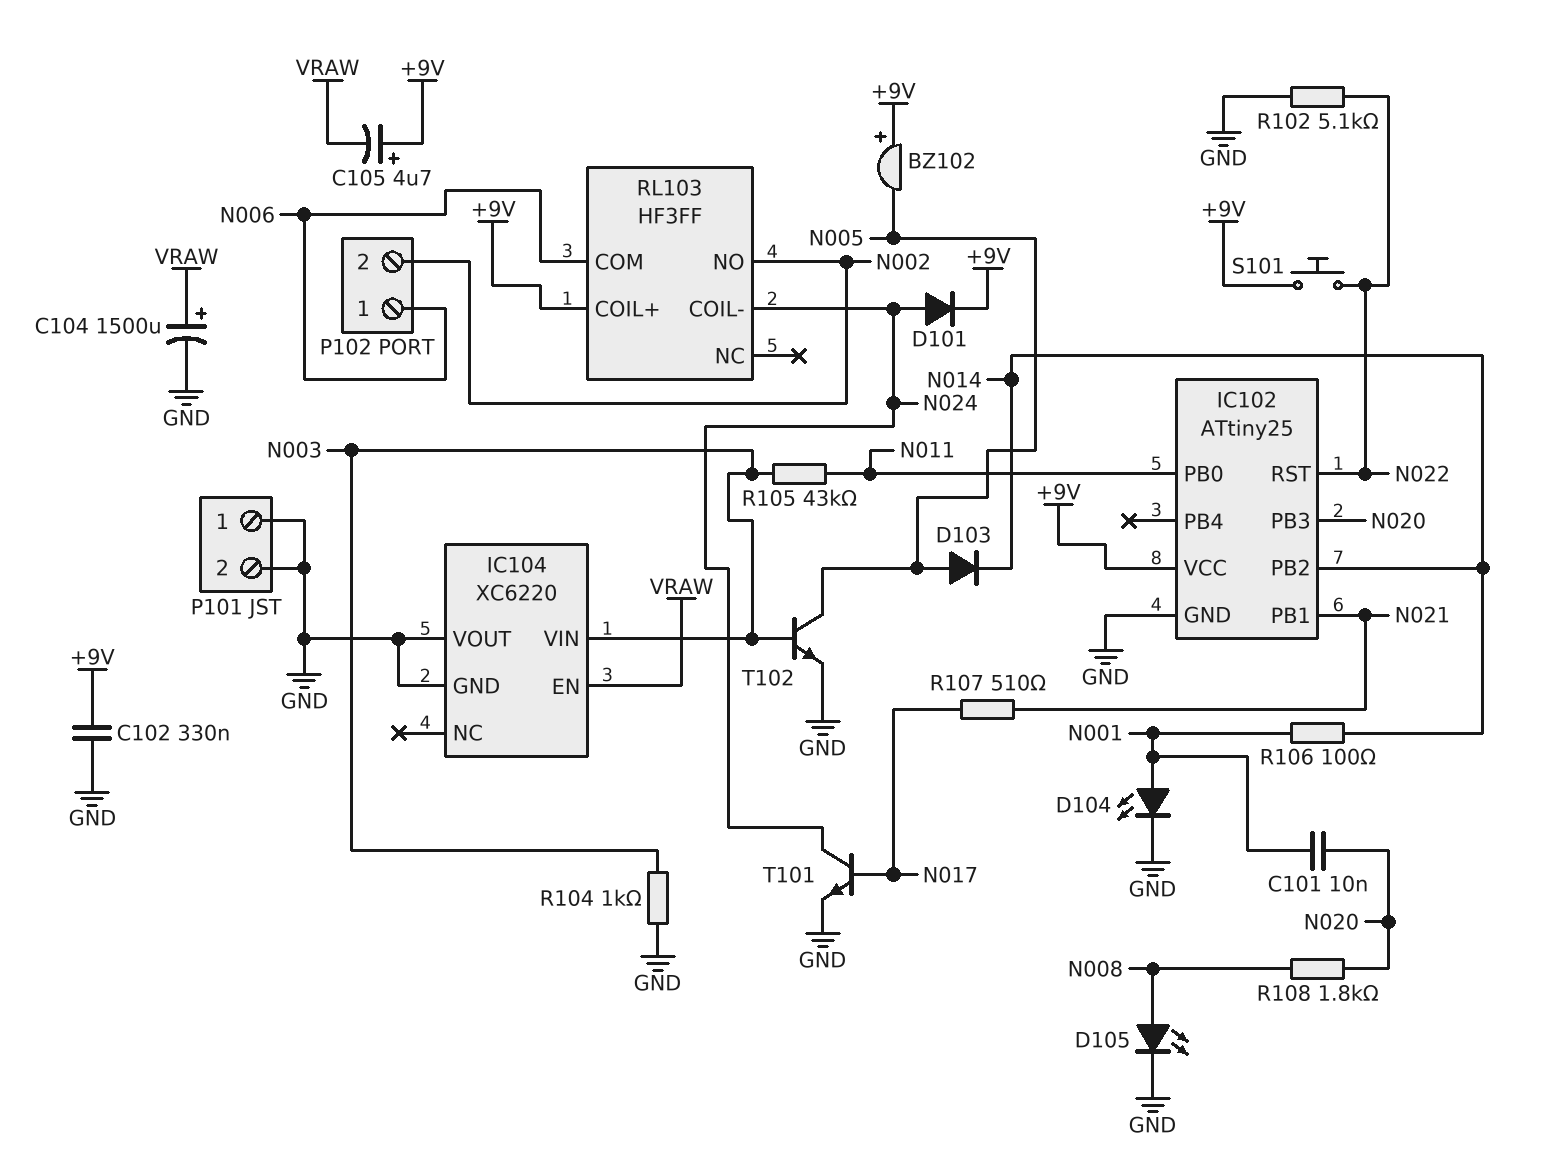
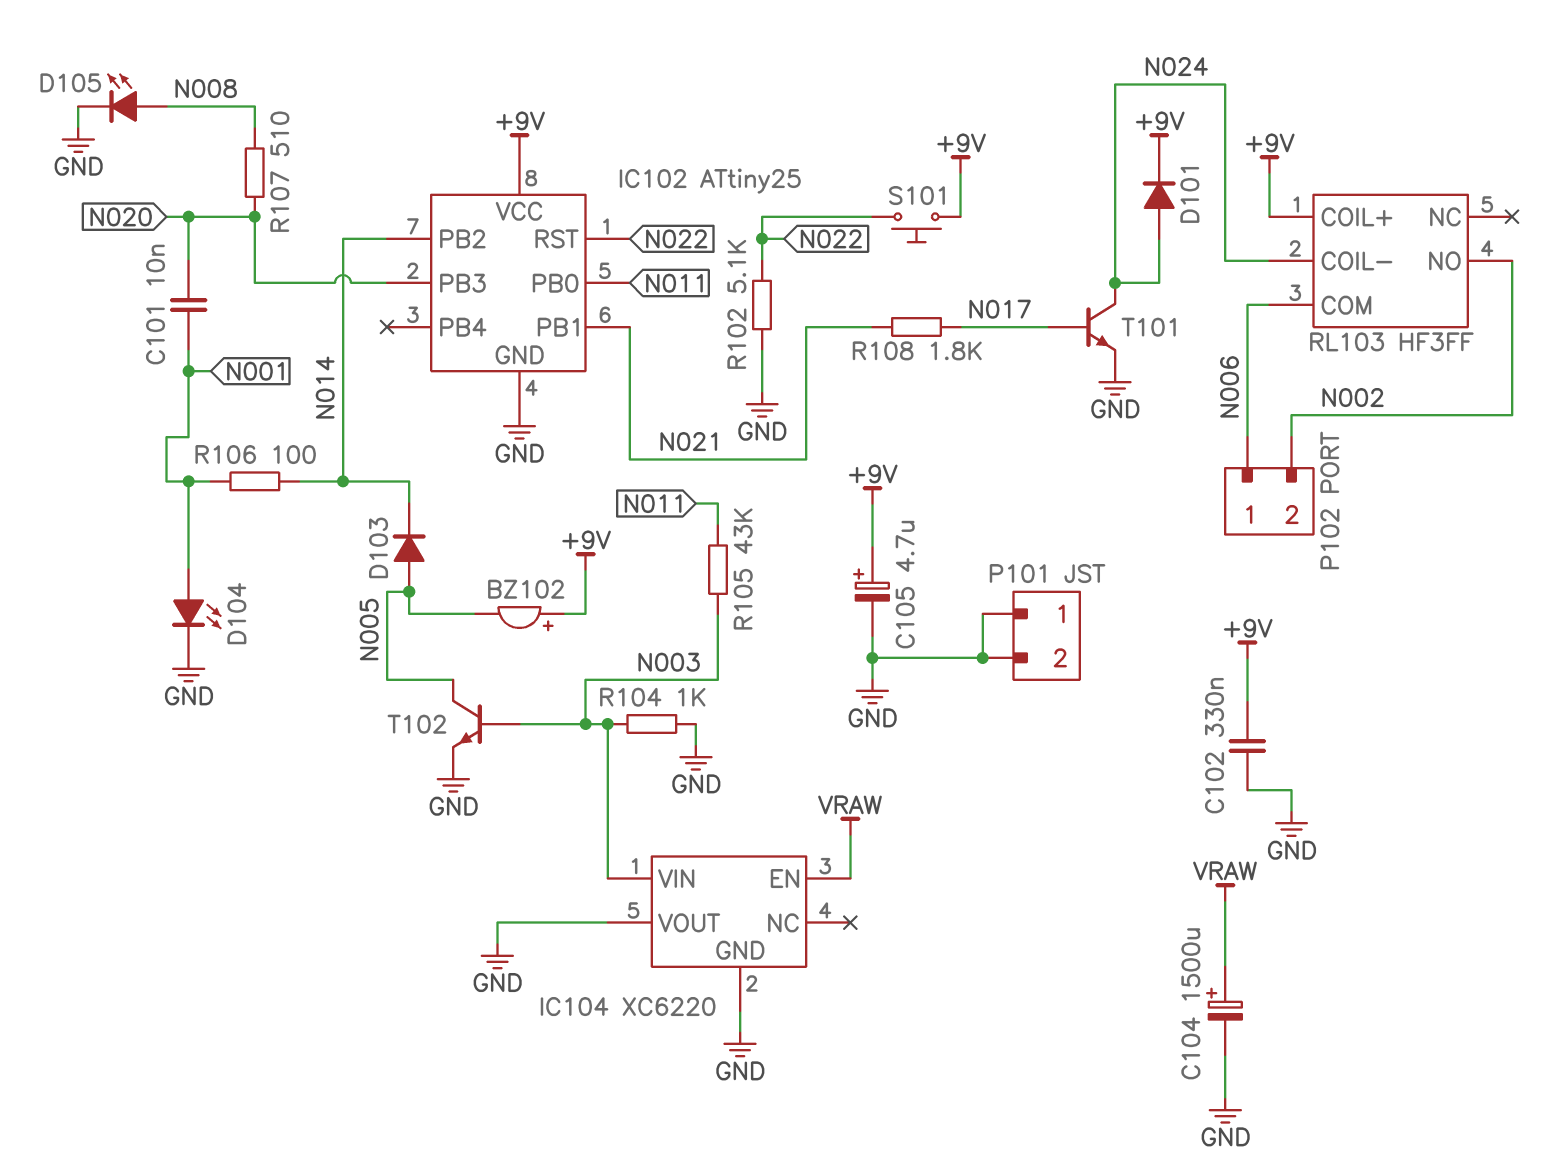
C105: 4.7uF (plus +9V, minus VRAW) -> 4.7uF (plus +9V, minus GND)
R107: 510 (N017, N021) -> 510 (N008, N020)
R108: 1.8k (N008, N020) -> 1.8k (N017, N021)

